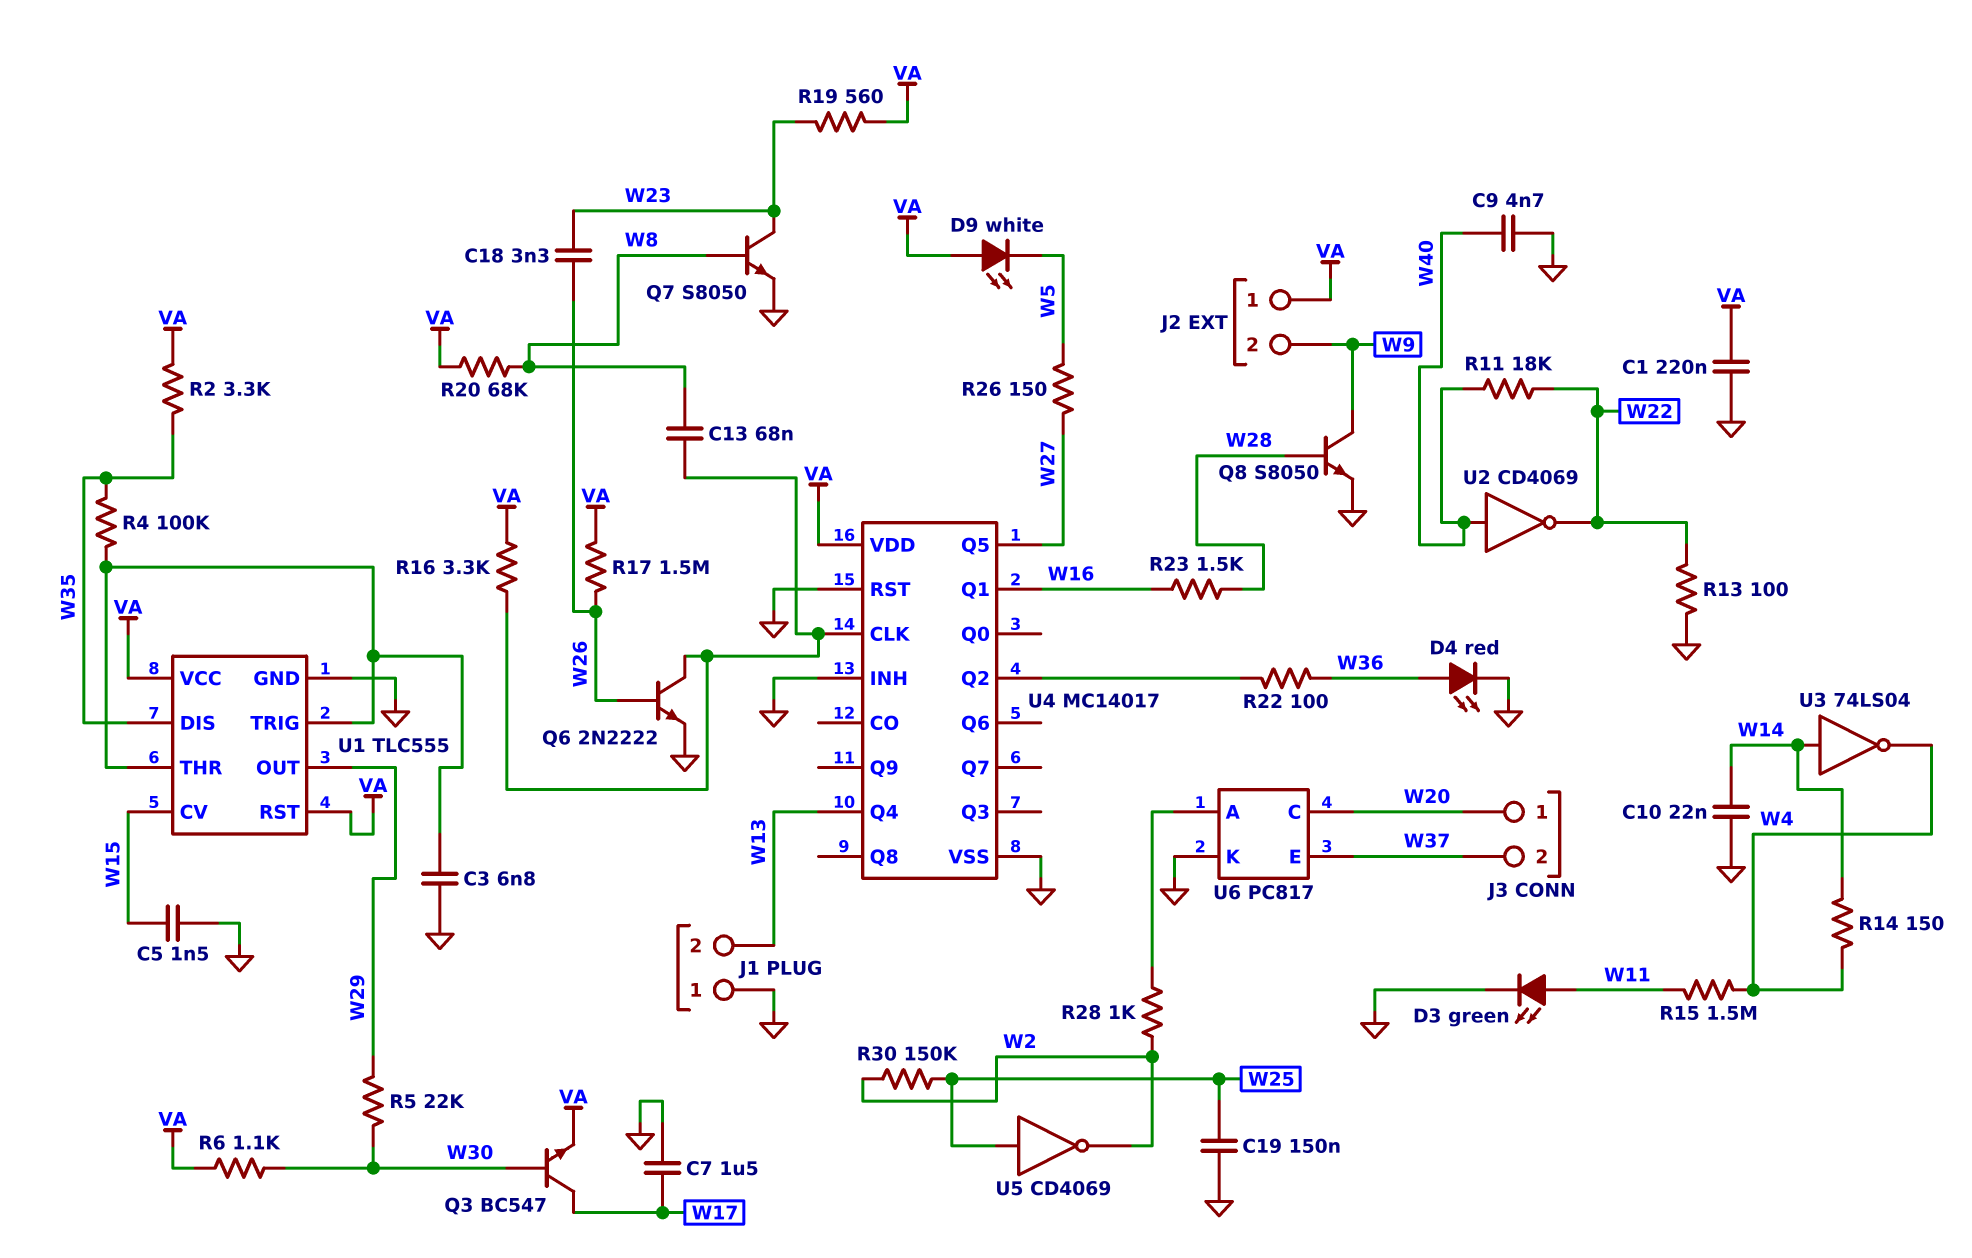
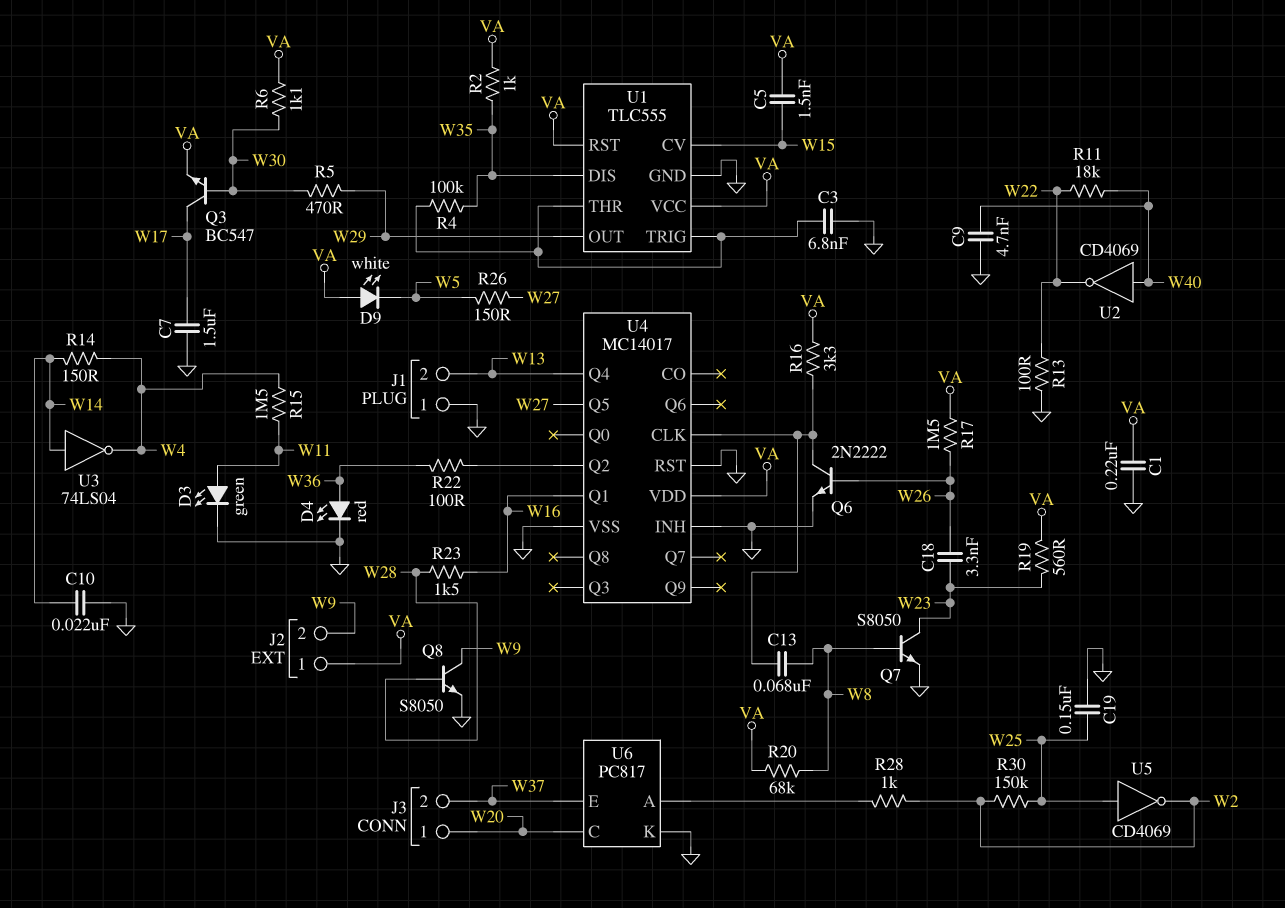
C5: 1.5nF (GND, W15) -> 1.5nF (VA, W15)
R2: 3.3k (VA, W35) -> 1k (VA, W35)
R5: 22k (W29, W30) -> 470 (W29, W30)

